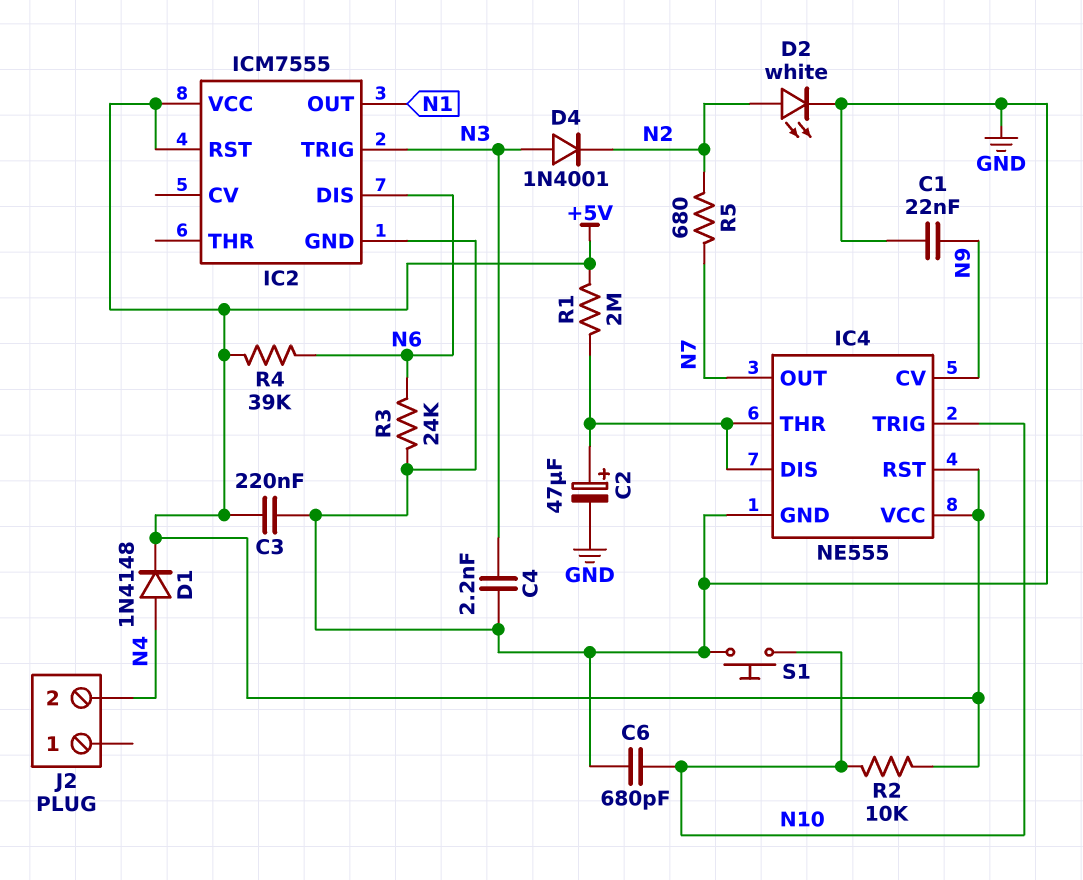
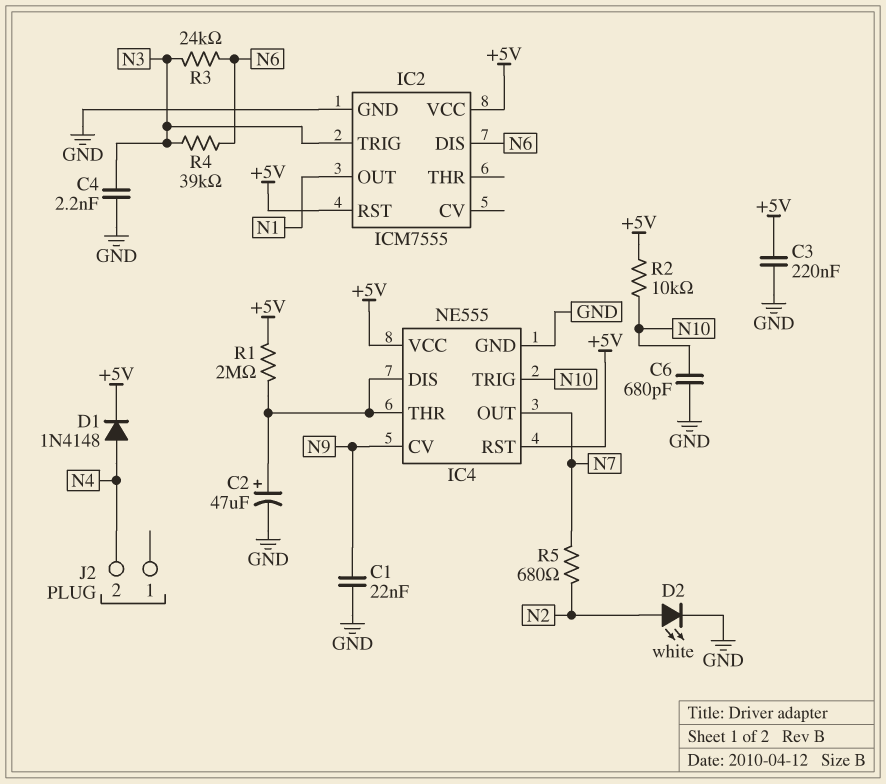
D4: diode 1N4001 (A N3, K N2) -> none
R3: 24k (GND, N6) -> 24k (N3, N6)
R4: 39k (+5V, N6) -> 39k (N3, N6)
S1: button (GND, N10) -> none

